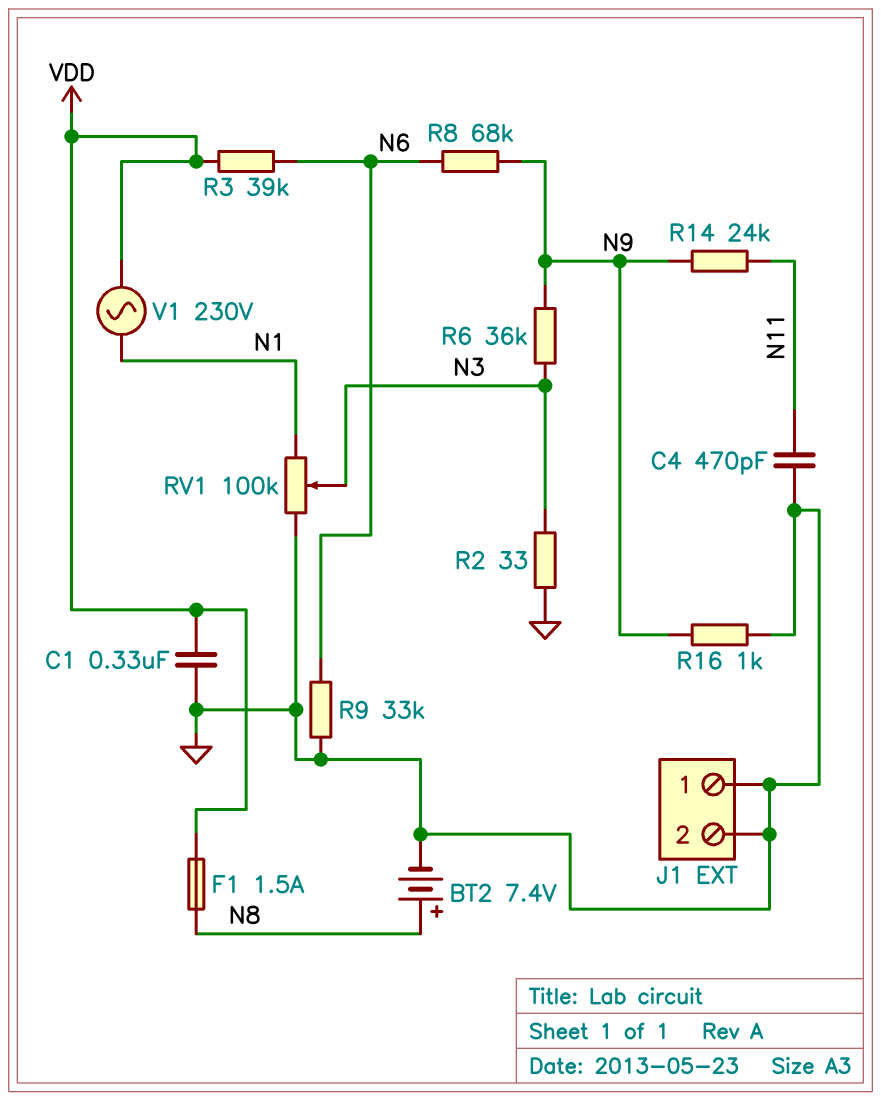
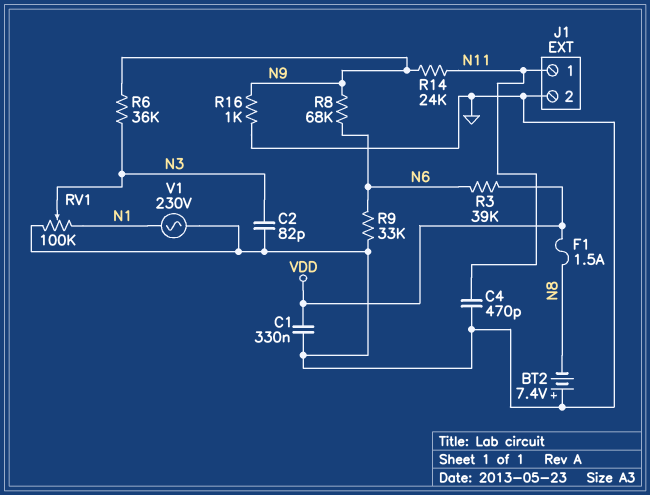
BT2: 7.4V (plus N8, minus GND) -> 7.4V (plus GND, minus N8)
C2: none -> 82pF (GND, N3)
J1 pin 1: GND -> N11
R2: 33 (GND, N3) -> none
V1: AC 230V (N1, VDD) -> AC 230V (GND, N1)

